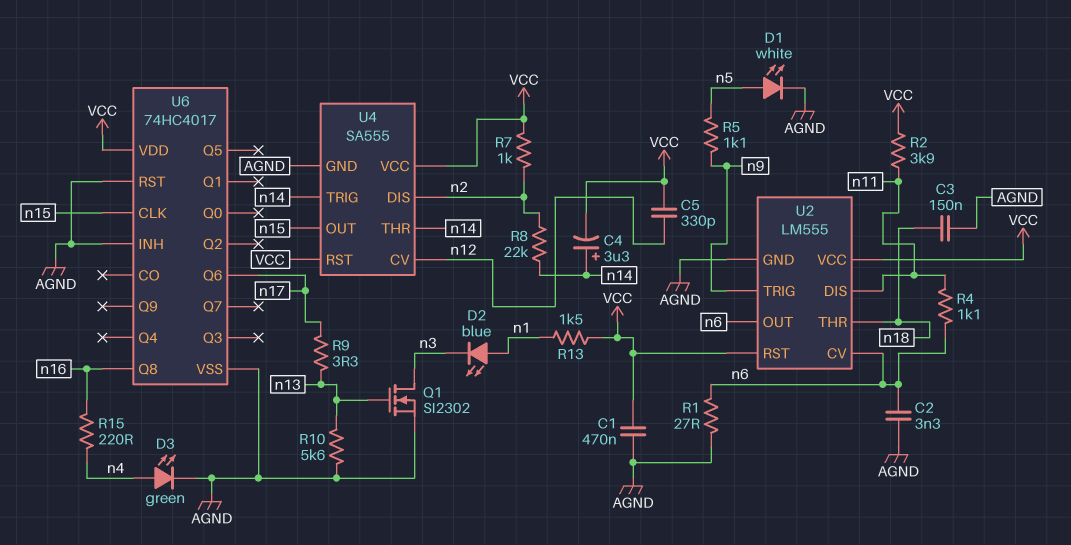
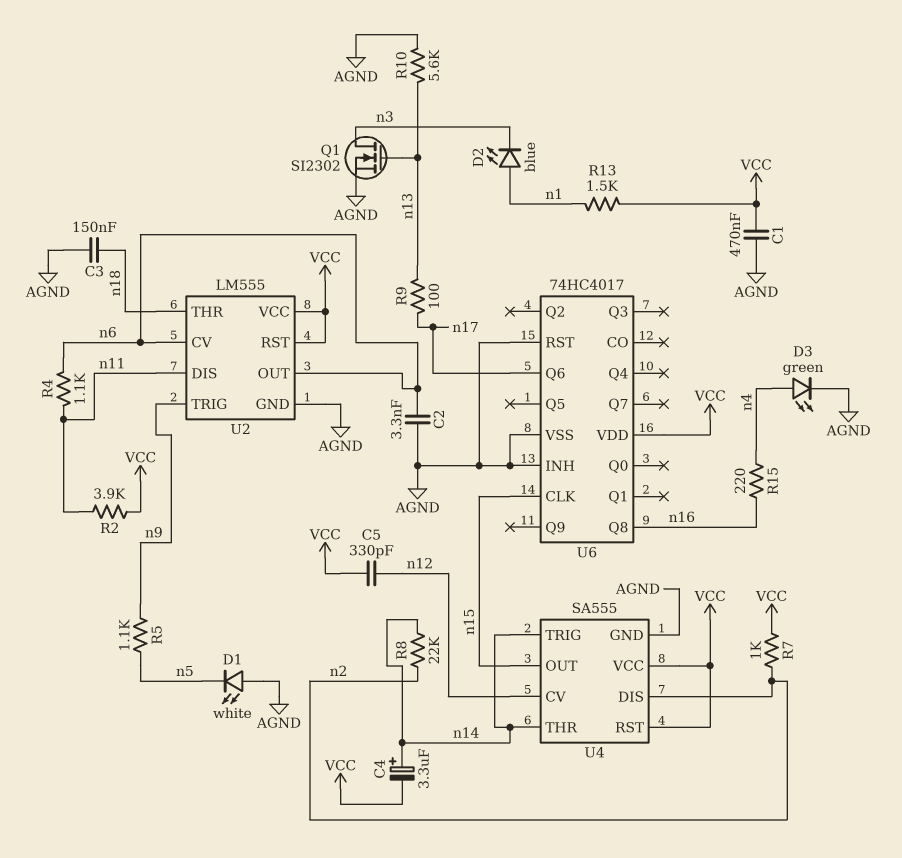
D1: LED white (A n5, K AGND) -> LED white (A AGND, K n5)
R1: 27 (AGND, n6) -> none
R9: 3.3 (n13, n17) -> 100 (n13, n17)

